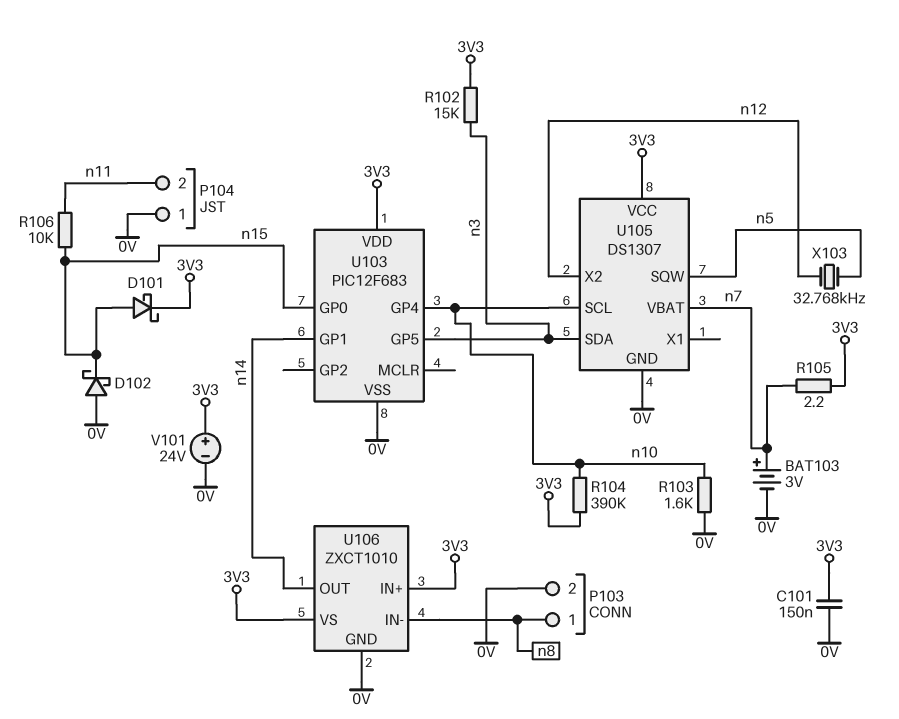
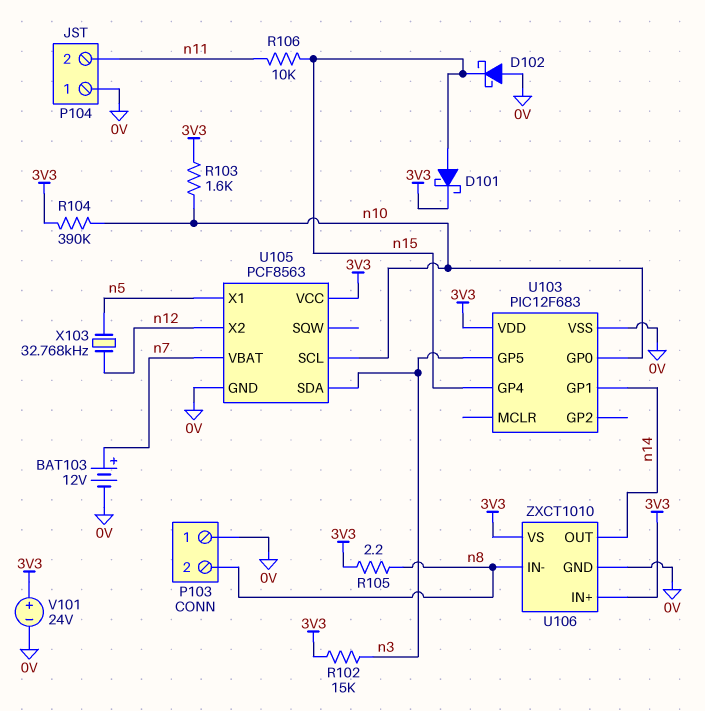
BAT103: 3V (plus n7, minus 0V) -> 12V (plus n7, minus 0V)
C101: 150nF (0V, 3V3) -> none
P103 pin 1: n8 -> 0V
P103 pin 2: 0V -> n8
R103: 1.6k (0V, n10) -> 1.6k (3V3, n10)
R105: 2.2 (3V3, n7) -> 2.2 (3V3, n8)
U103 pin GP0: n15 -> n10
U103 pin GP4: n10 -> n15
U105: DS1307 -> PCF8563
U105 pin SQW: n5 -> none
U105 pin X1: none -> n5

